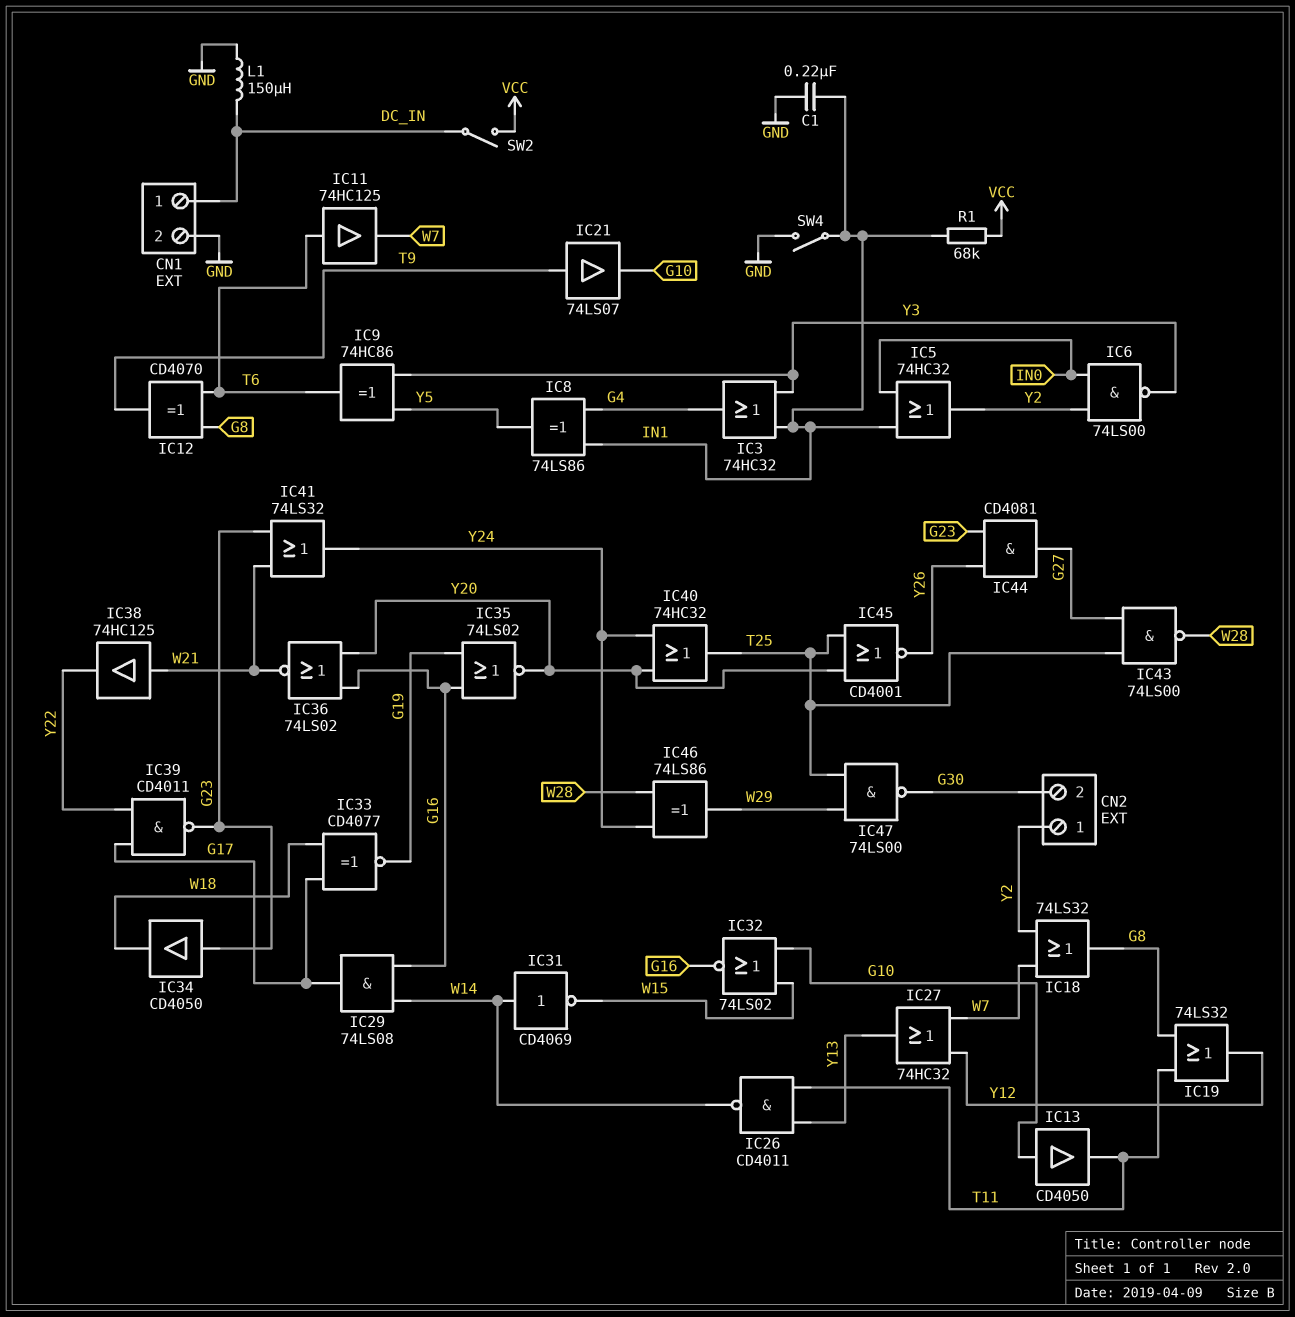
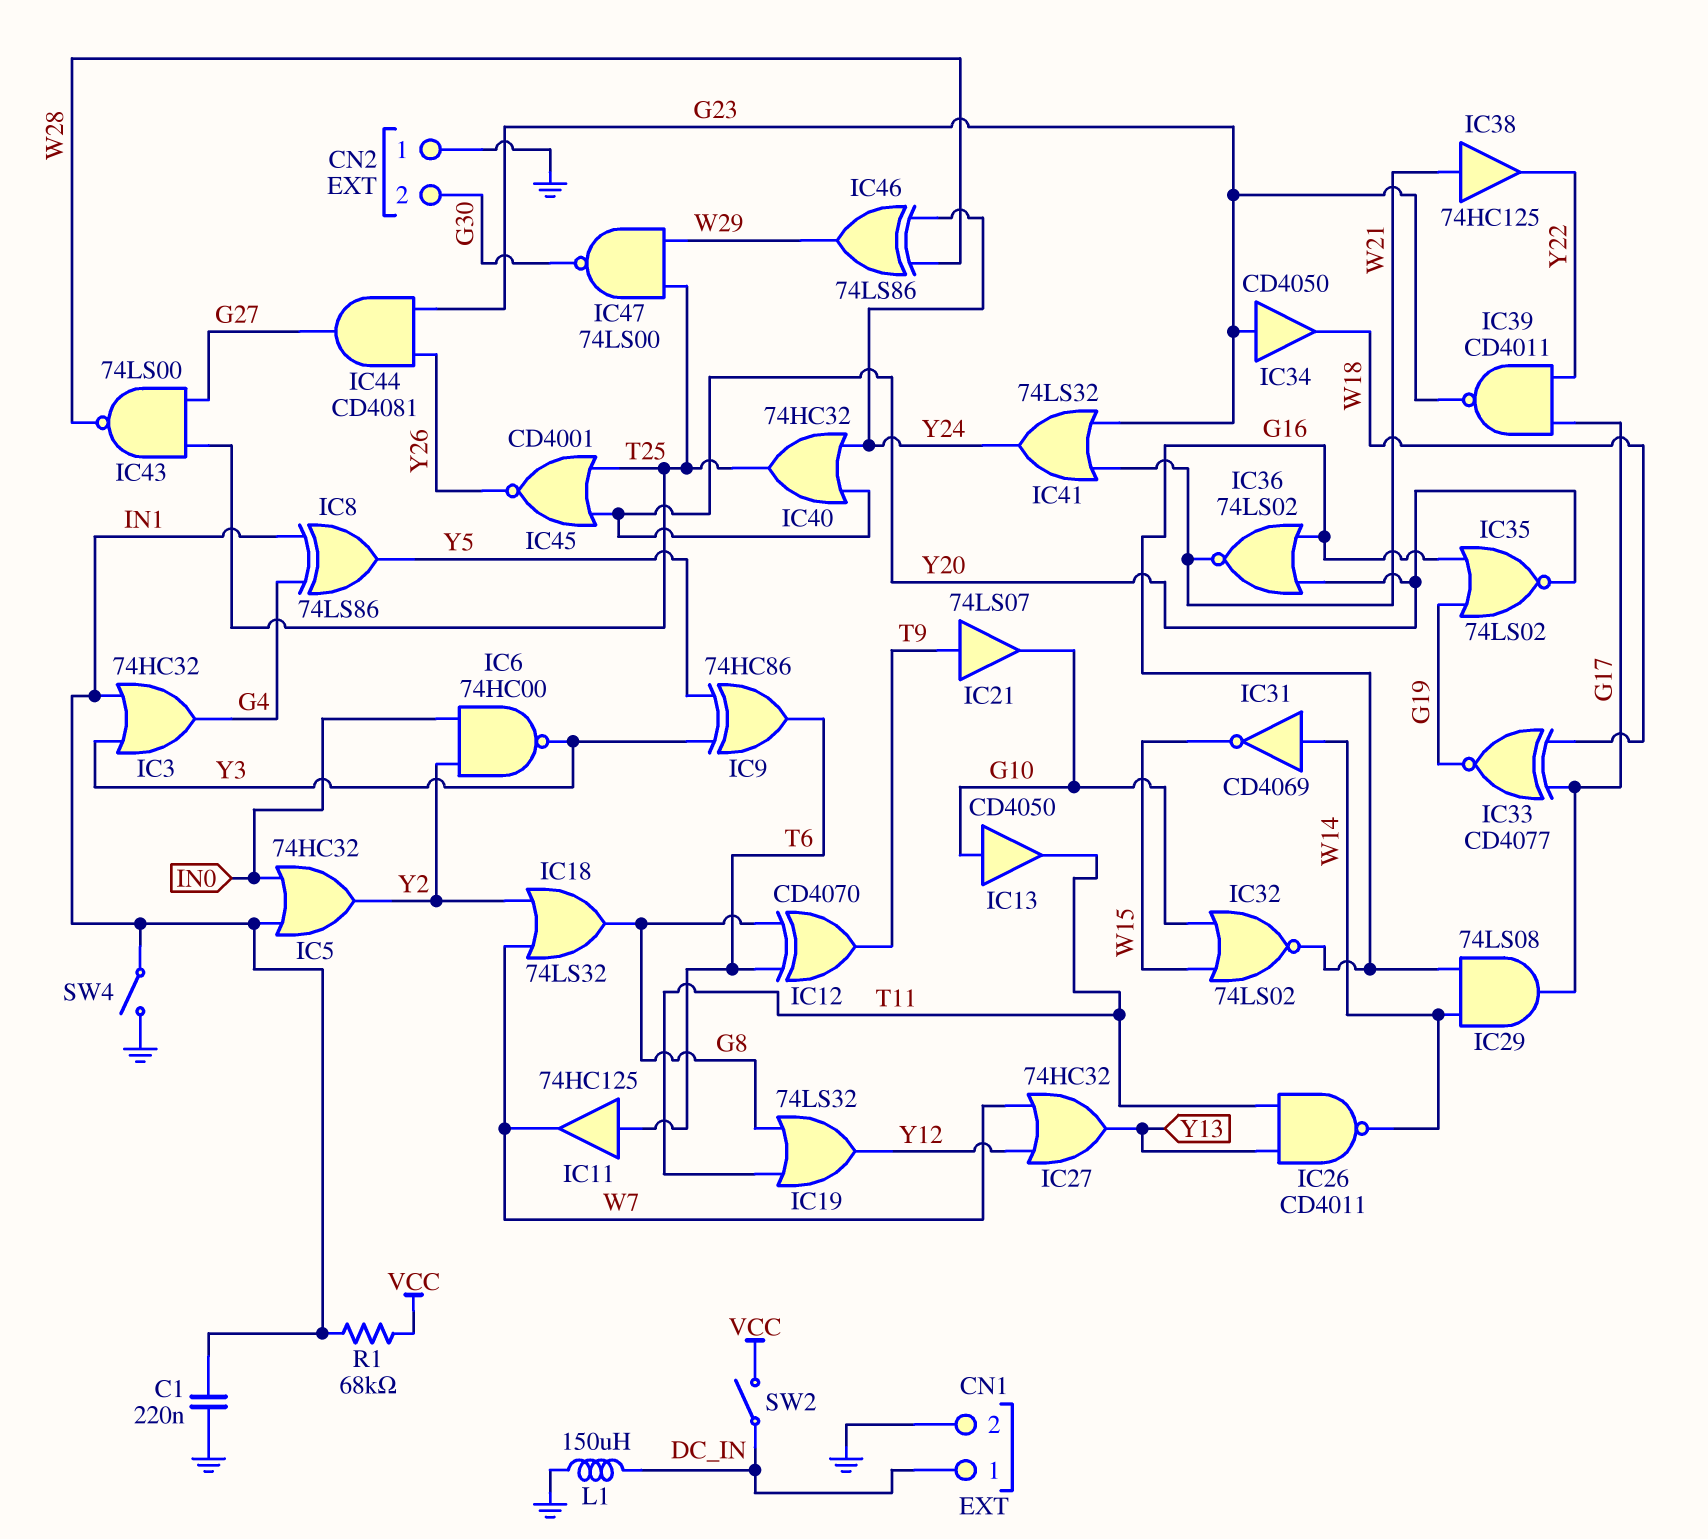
CN2 pin 1: Y2 -> GND
IC6: NAND 74LS00 (in IN0, in Y2, out Y3) -> NAND 74HC00 (in IN0, in Y2, out Y3)

